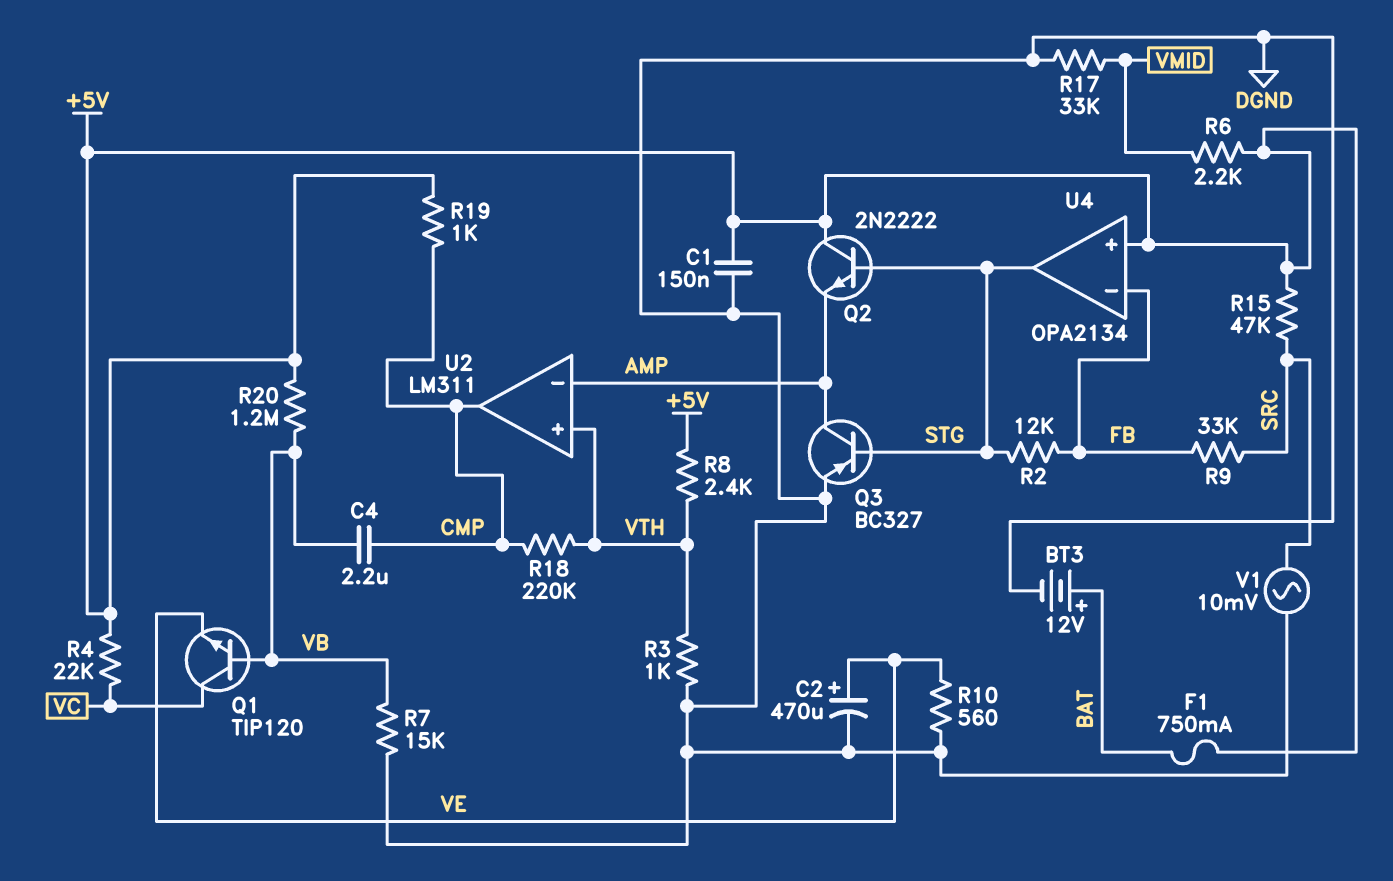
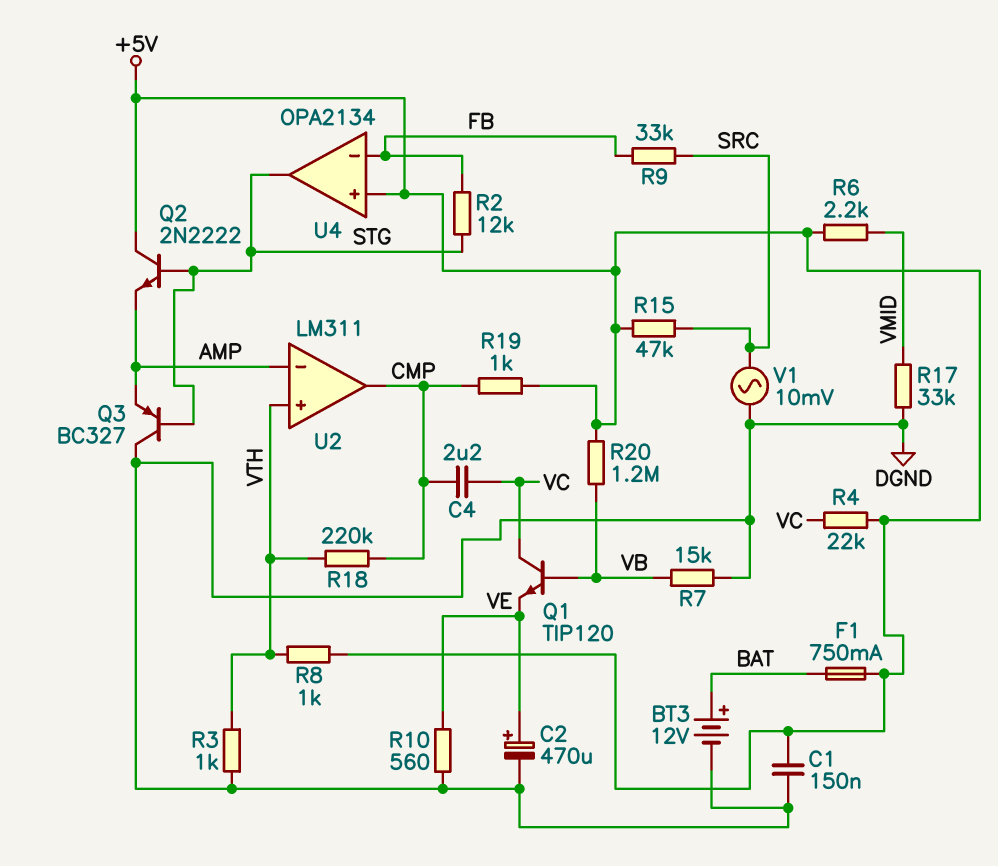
C4: 2.2uF (CMP, VB) -> 2.2uF (CMP, VC)
Q3: PNP BC327 (B STG, C AMP, E DGND) -> PNP BC327 (B STG, C DGND, E AMP)
R8: 2.4k (+5V, VTH) -> 1k (+5V, VTH)

